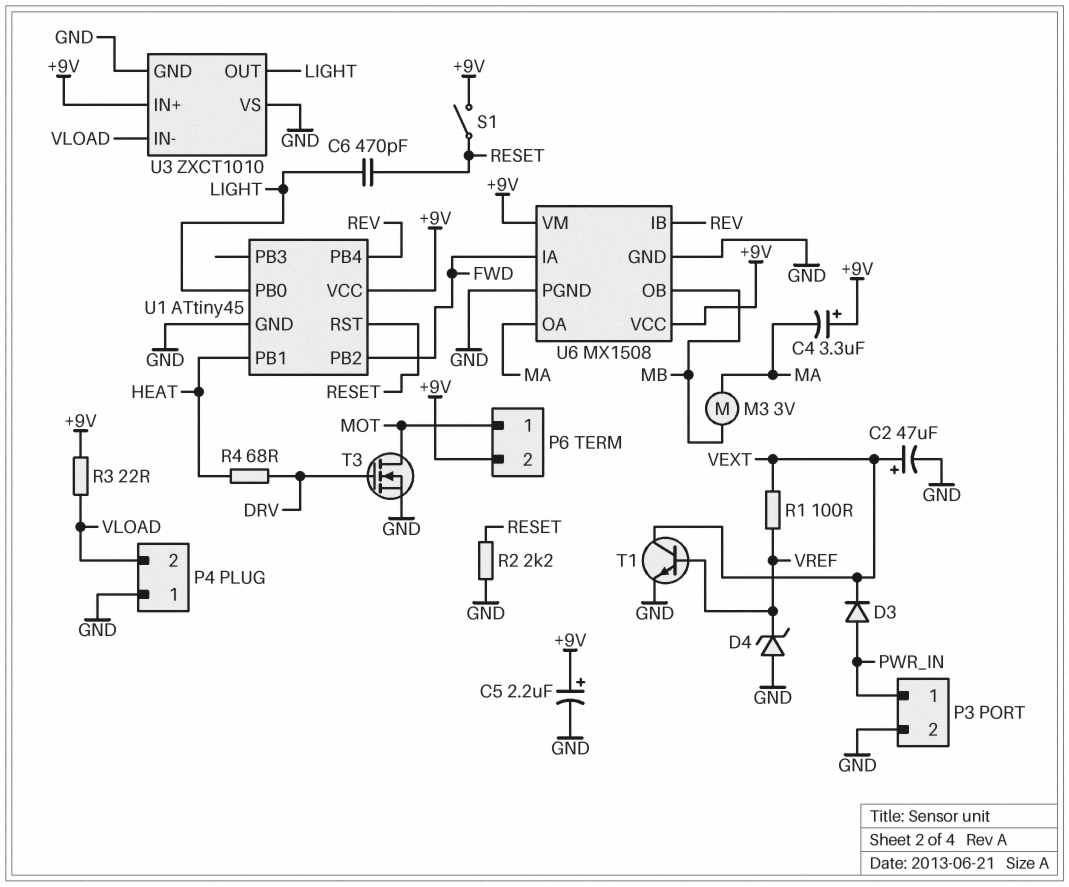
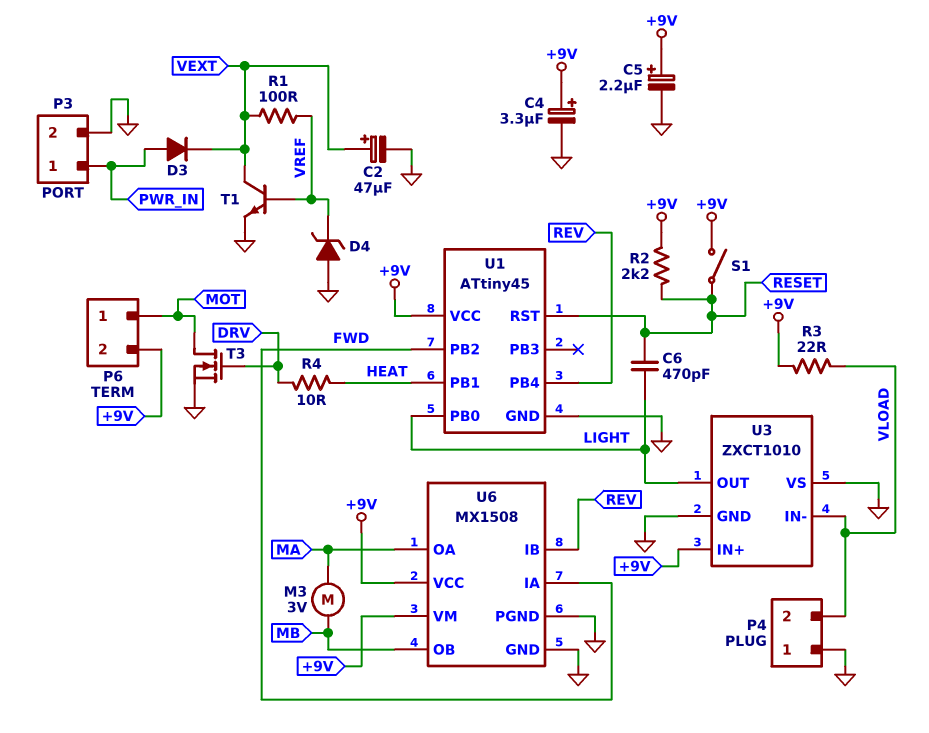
C4: 3.3uF (plus +9V, minus MA) -> 3.3uF (plus +9V, minus GND)
R2: 2.2k (GND, RESET) -> 2.2k (+9V, RESET)
R4: 68 (DRV, HEAT) -> 10 (DRV, HEAT)

